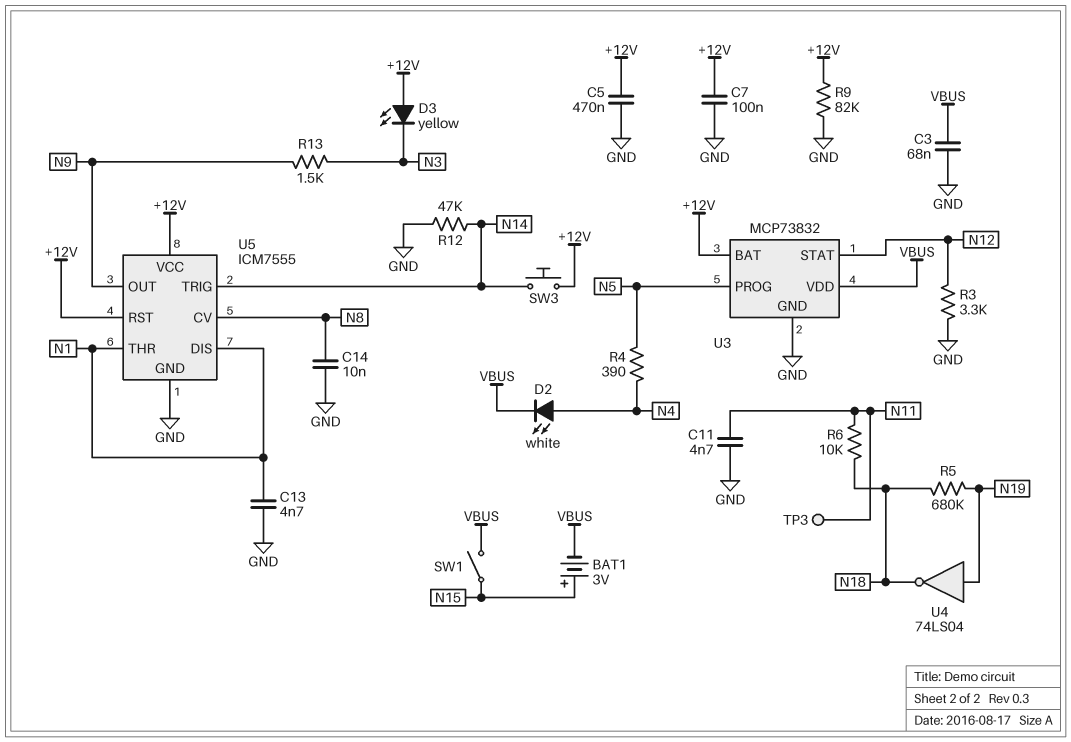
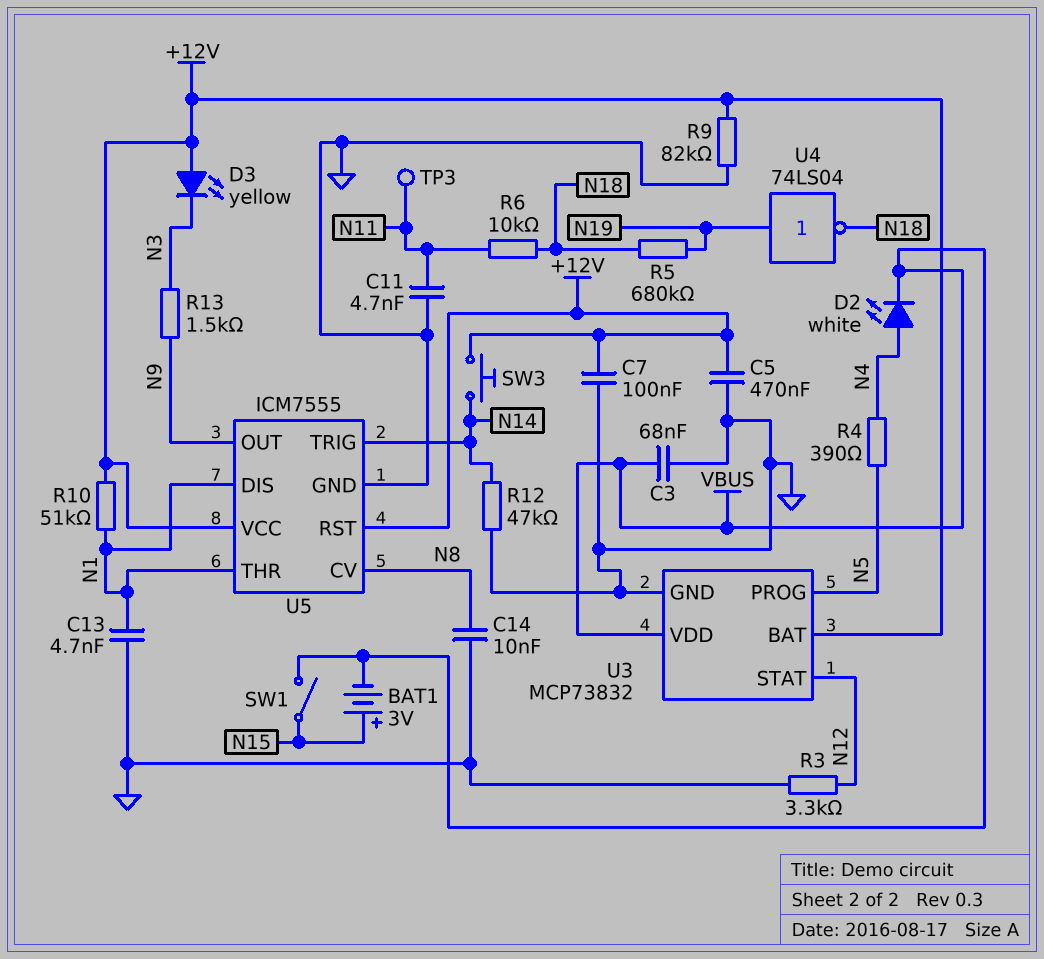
R10: none -> 51k (+12V, N1)

